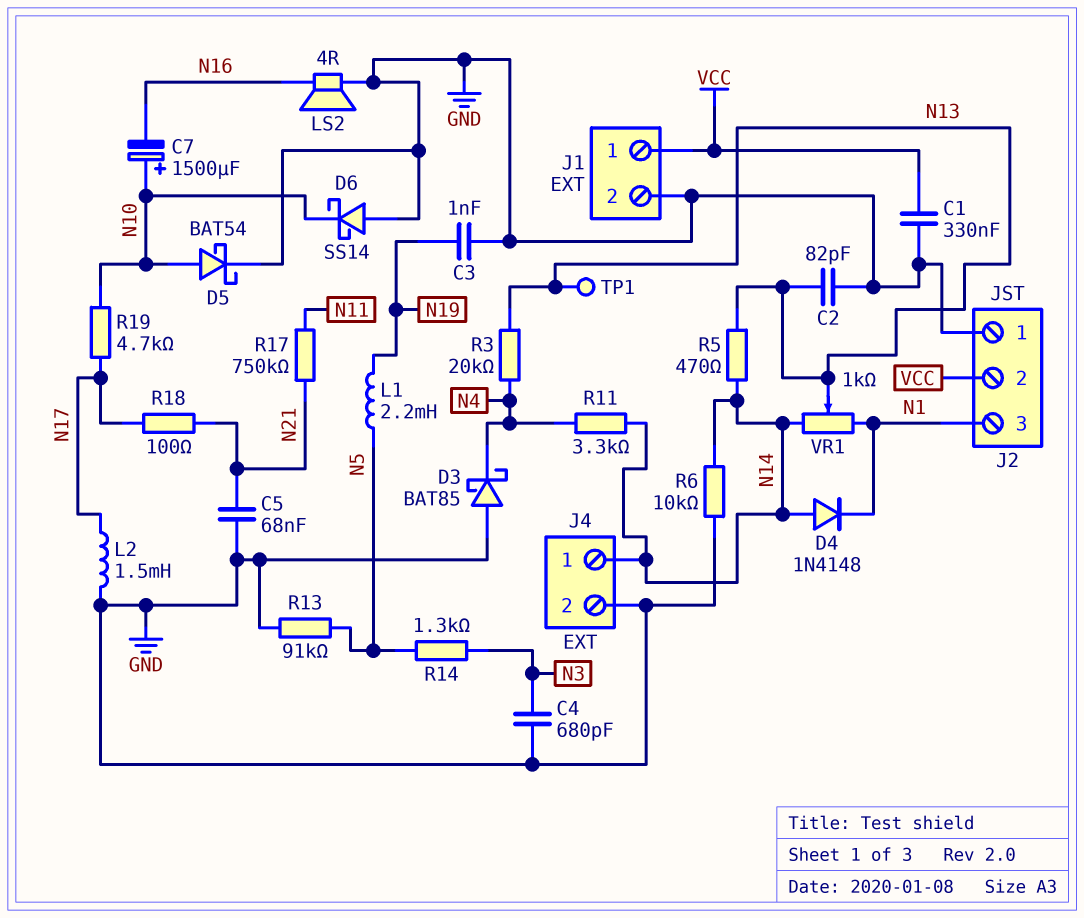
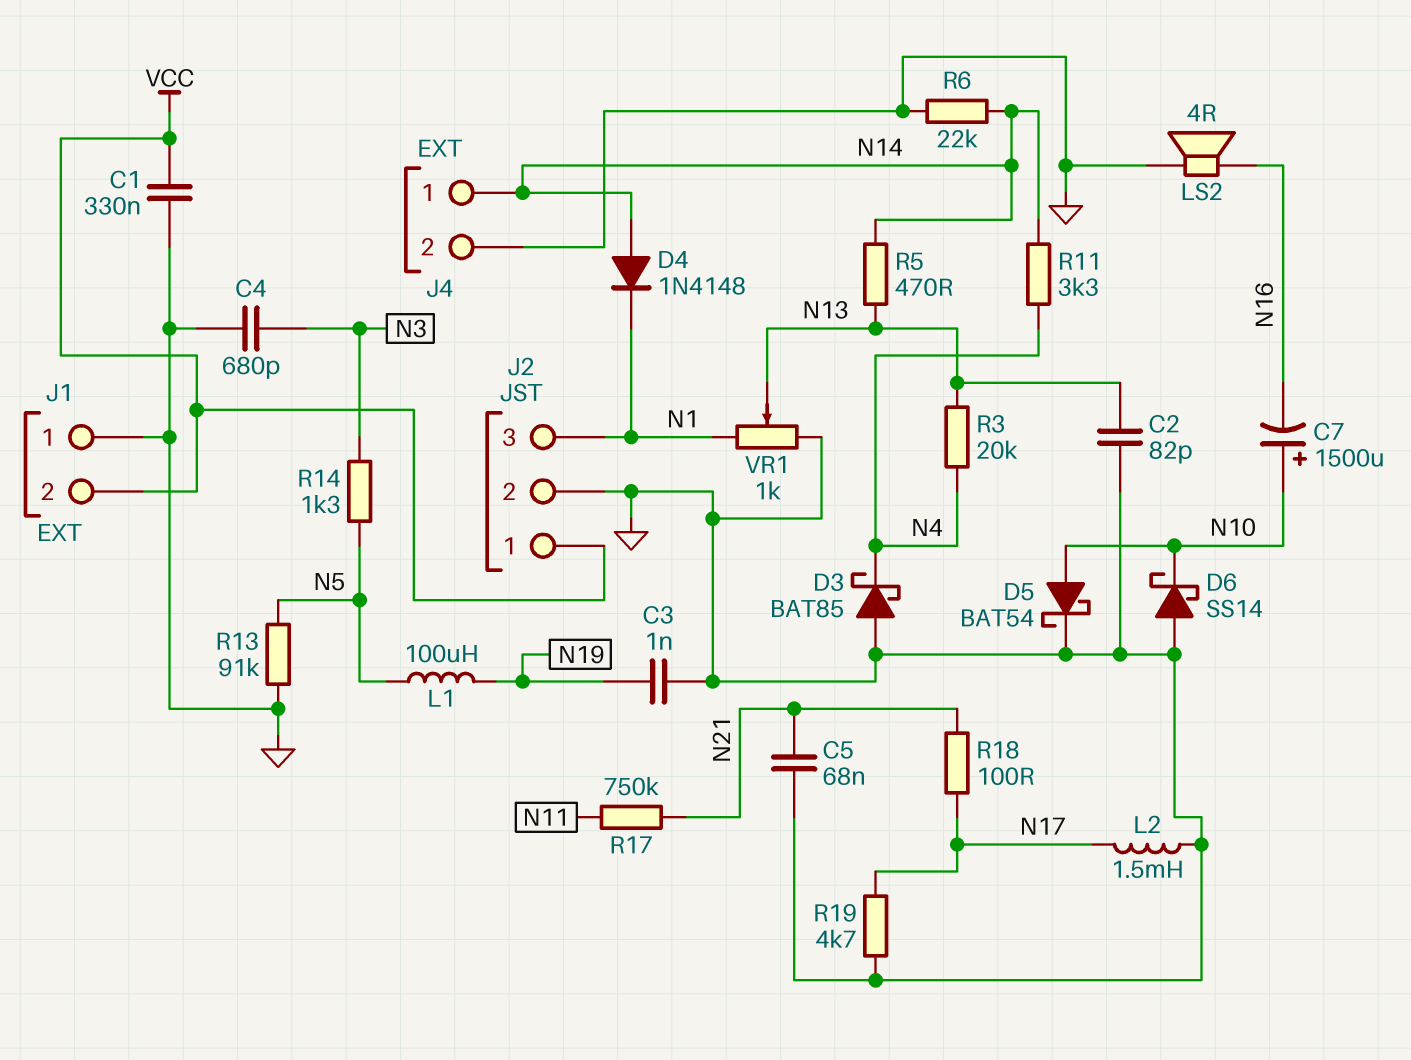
J1 pin 1: VCC -> GND
J1 pin 2: GND -> VCC
J2 pin 1: GND -> VCC
J2 pin 2: VCC -> GND
L1: 2.2mH (N5, N19) -> 100uH (N5, N19)
R6: 10k (GND, N14) -> 22k (GND, N14)
R19: 4.7k (N10, N17) -> 4.7k (GND, N17)
TP1: test point (N13) -> none
VR1: 1k (N1, N14, wiper N13) -> 1k (GND, N1, wiper N13)

